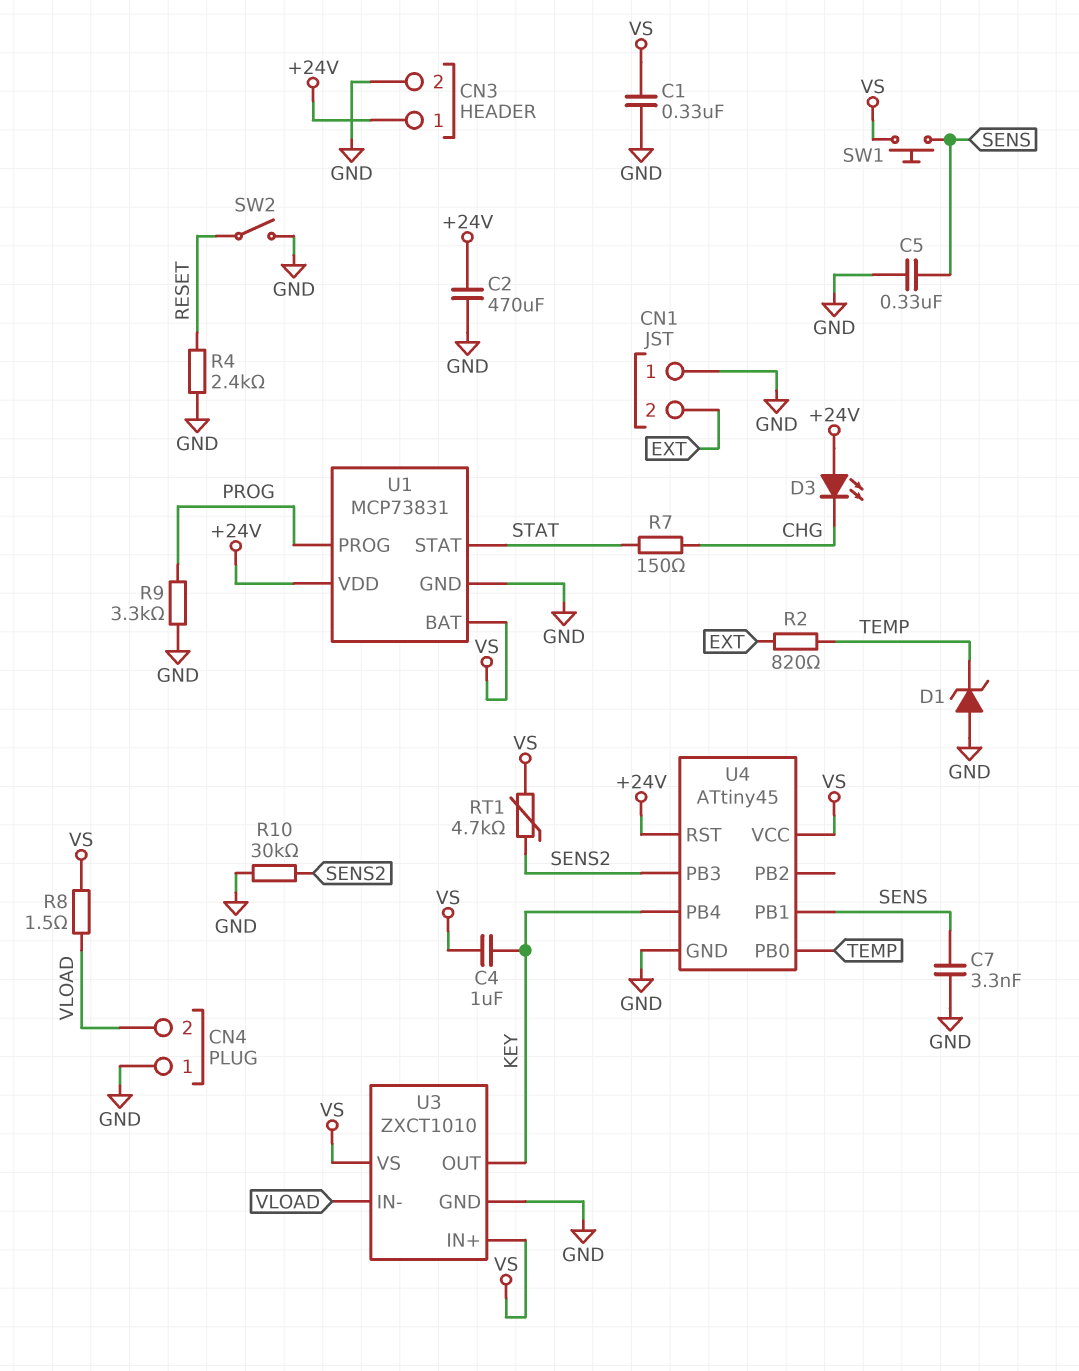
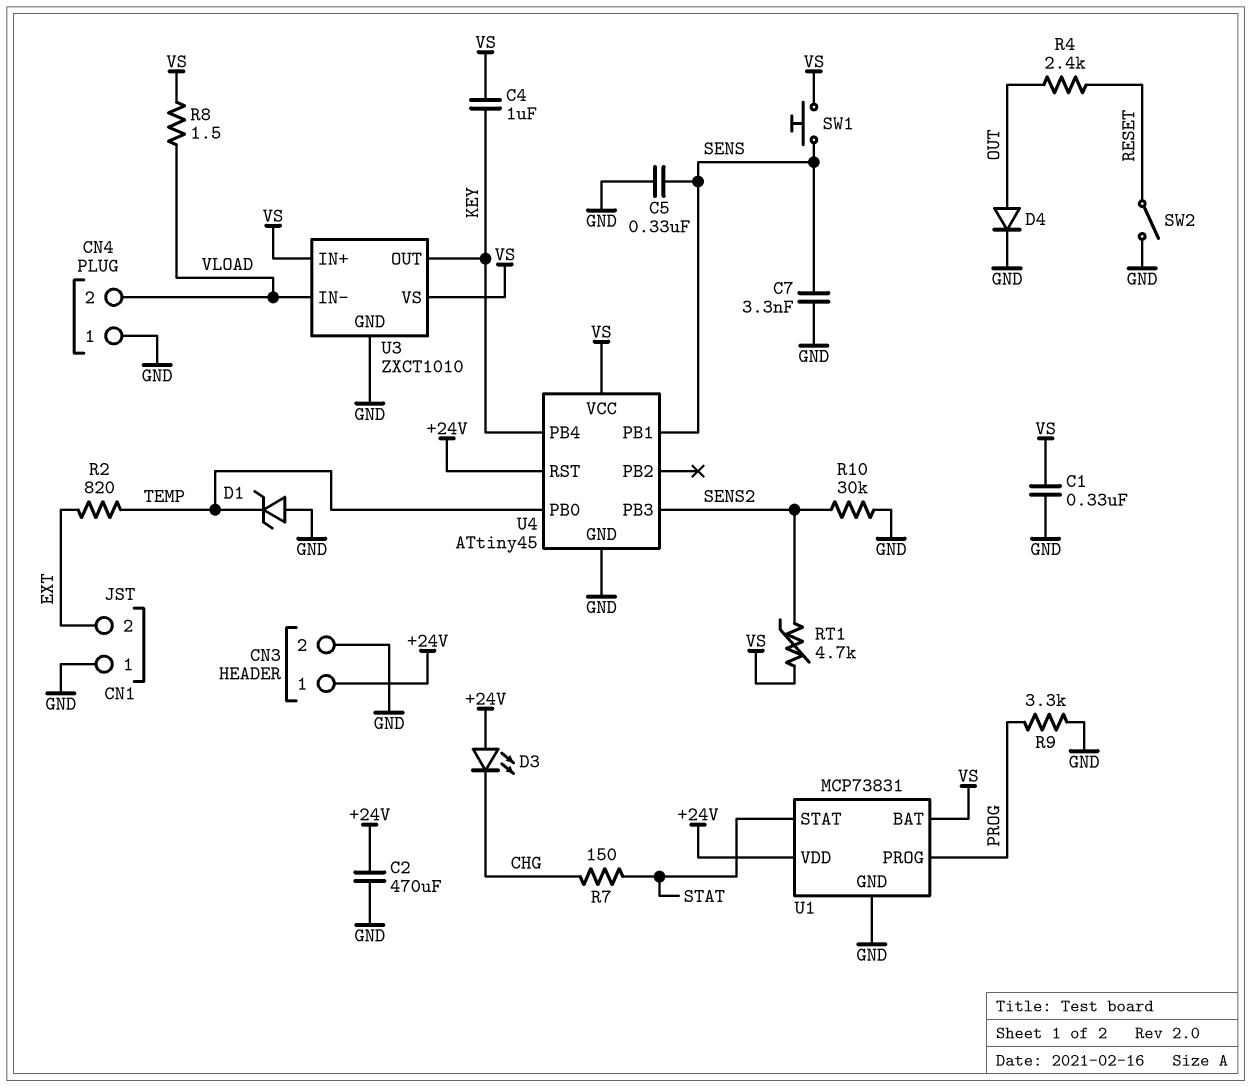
D4: none -> diode (A OUT, K GND)
R4: 2.4k (GND, RESET) -> 2.4k (OUT, RESET)

